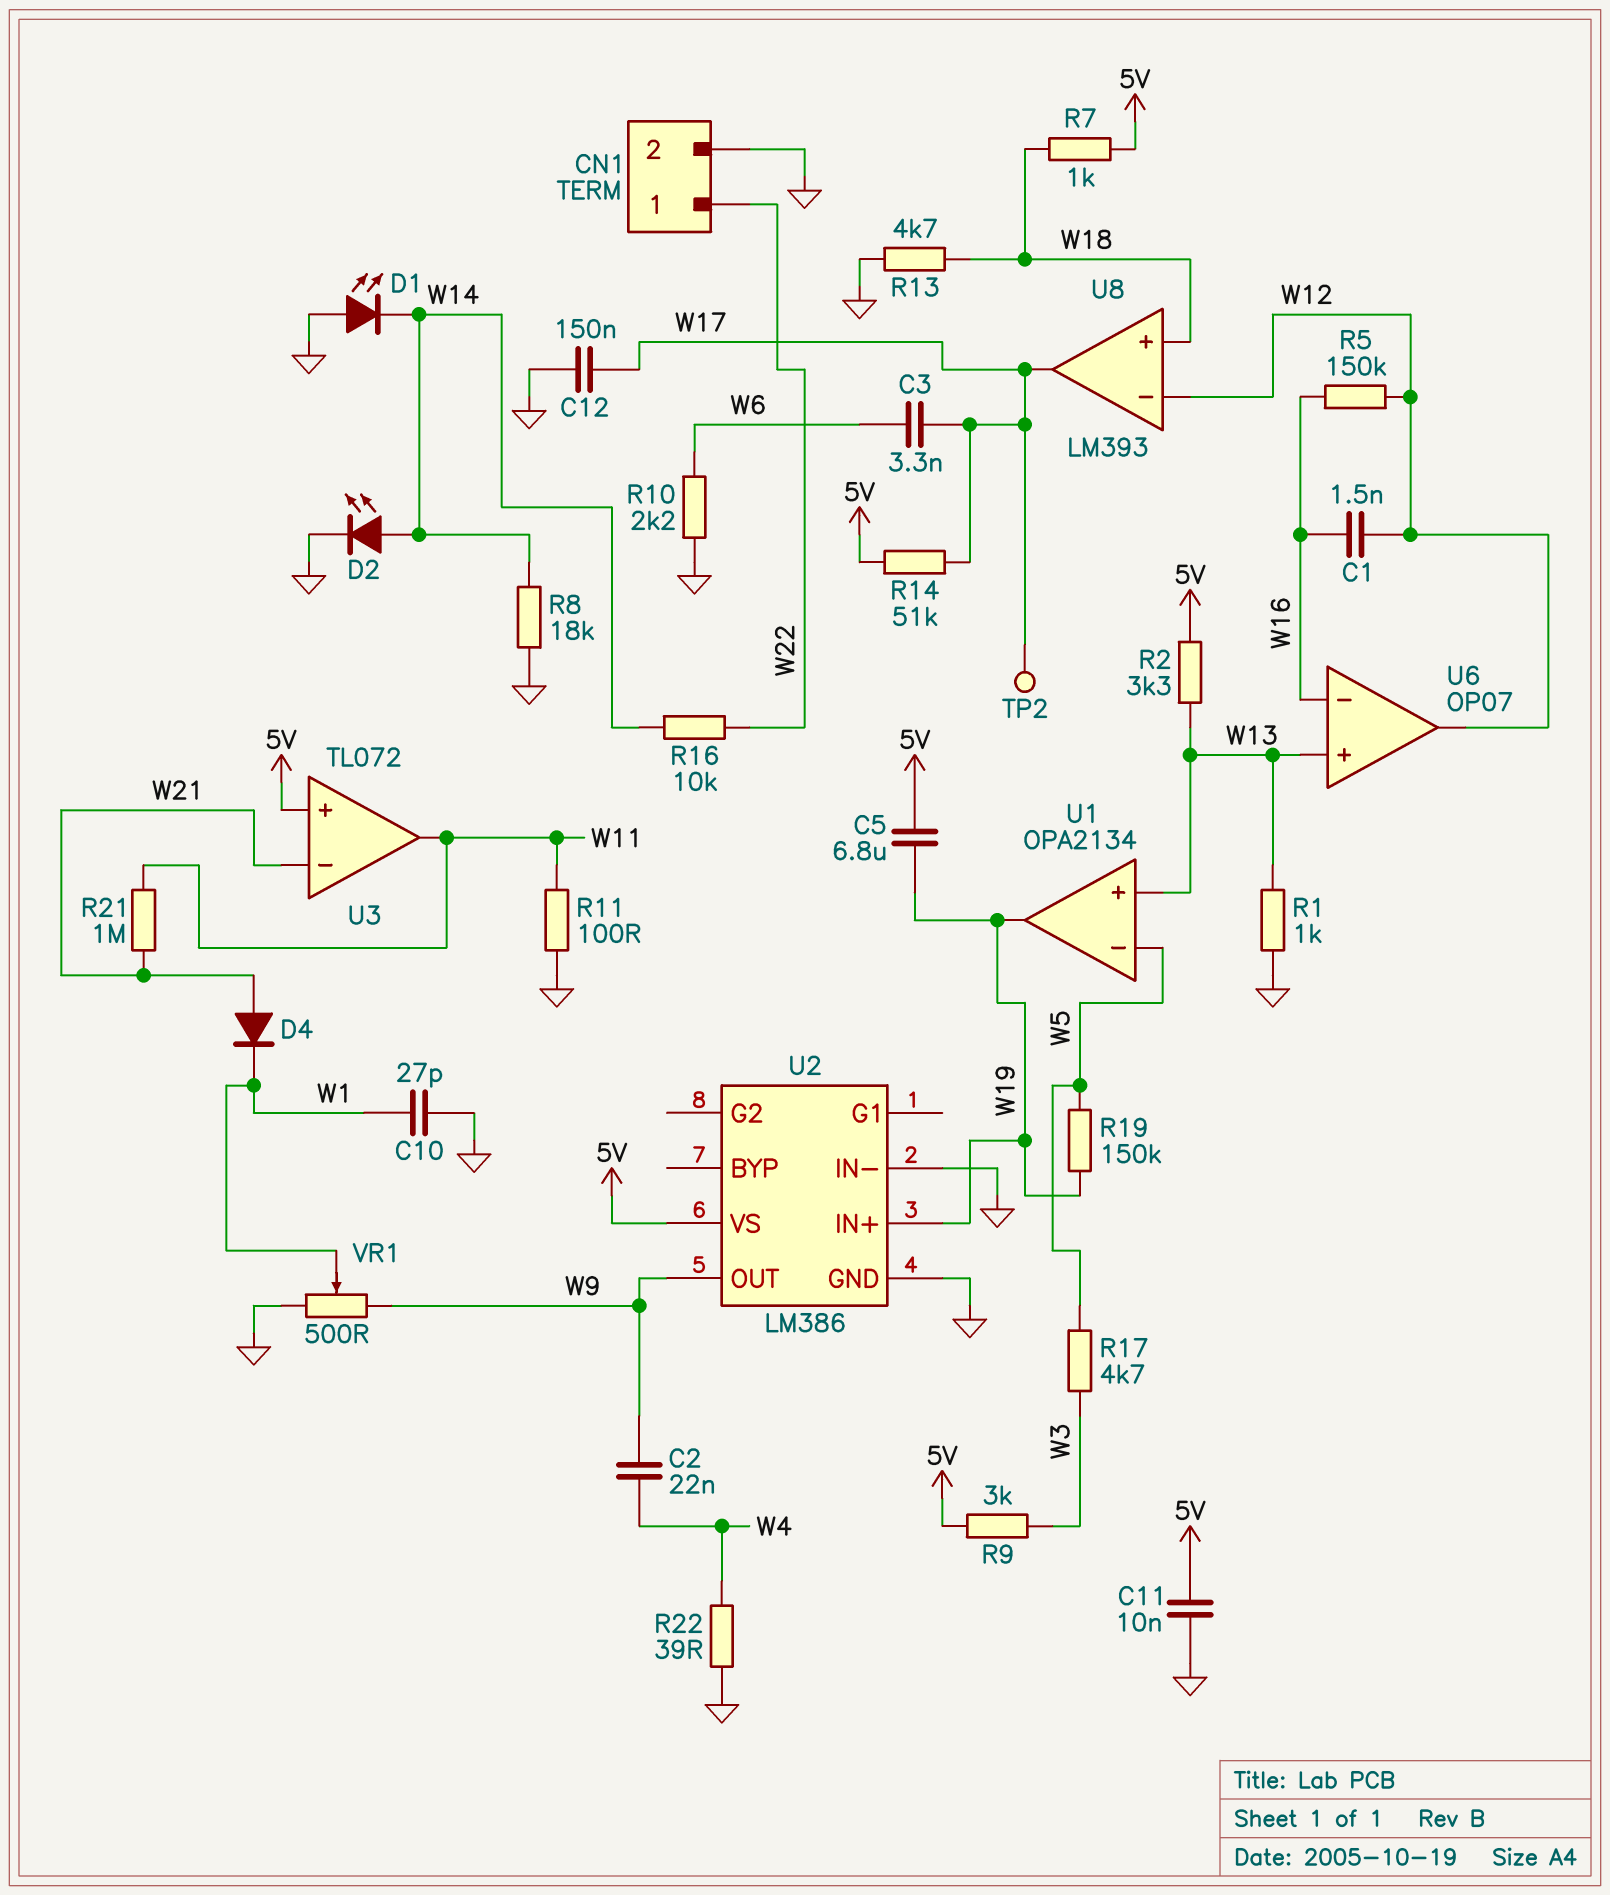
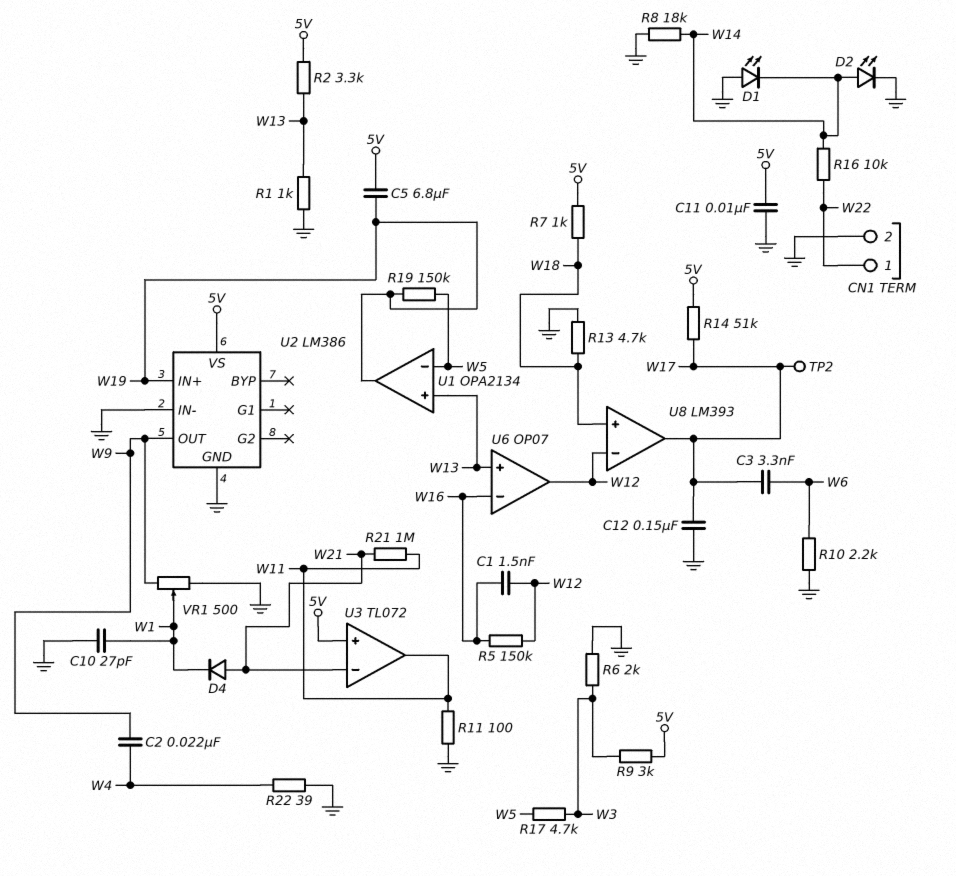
R6: none -> 2k (GND, W3)

